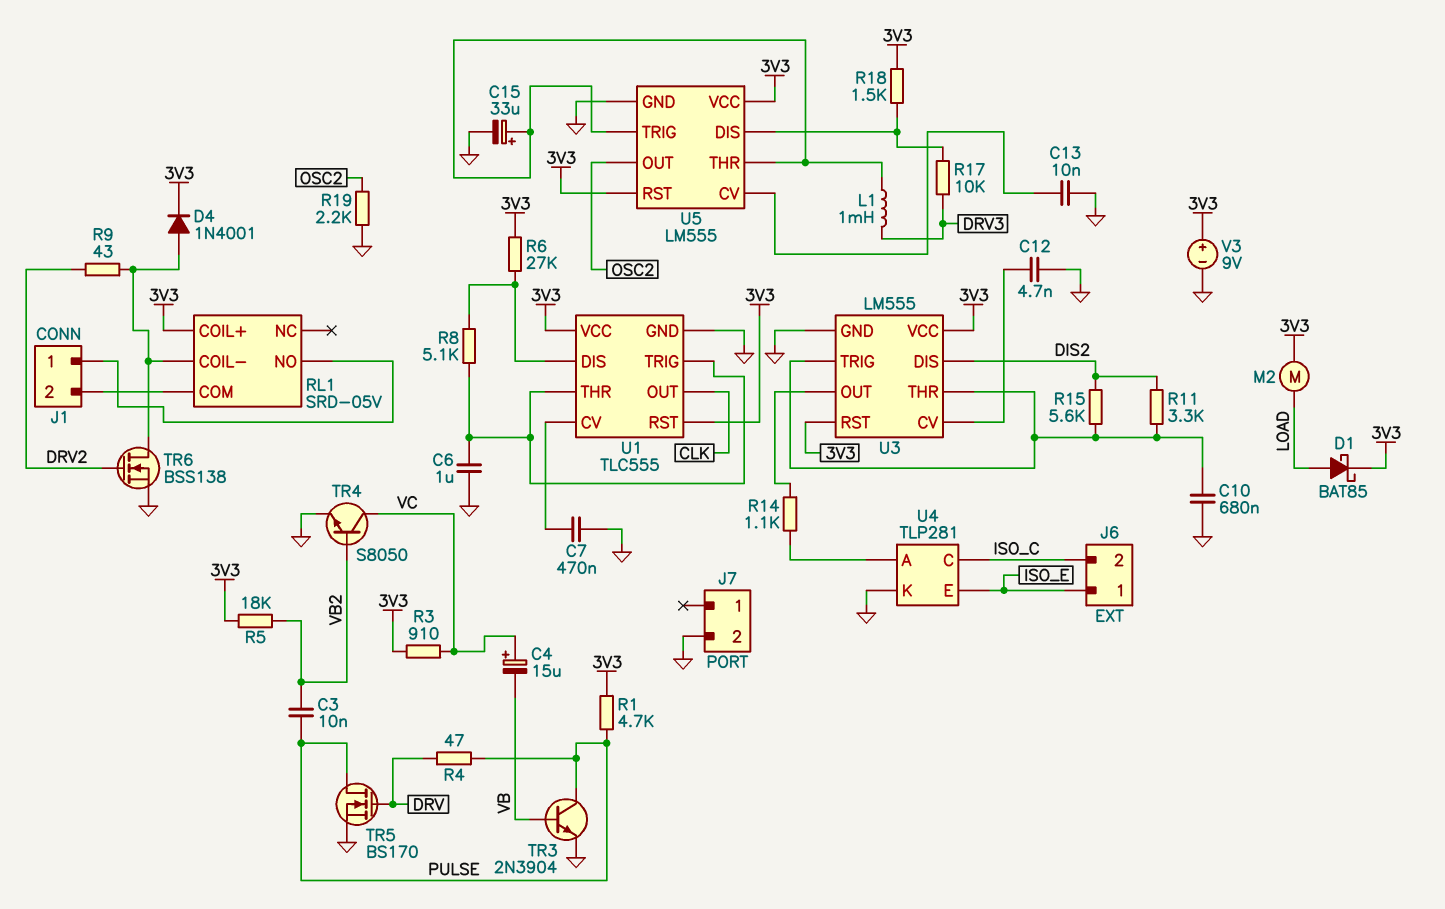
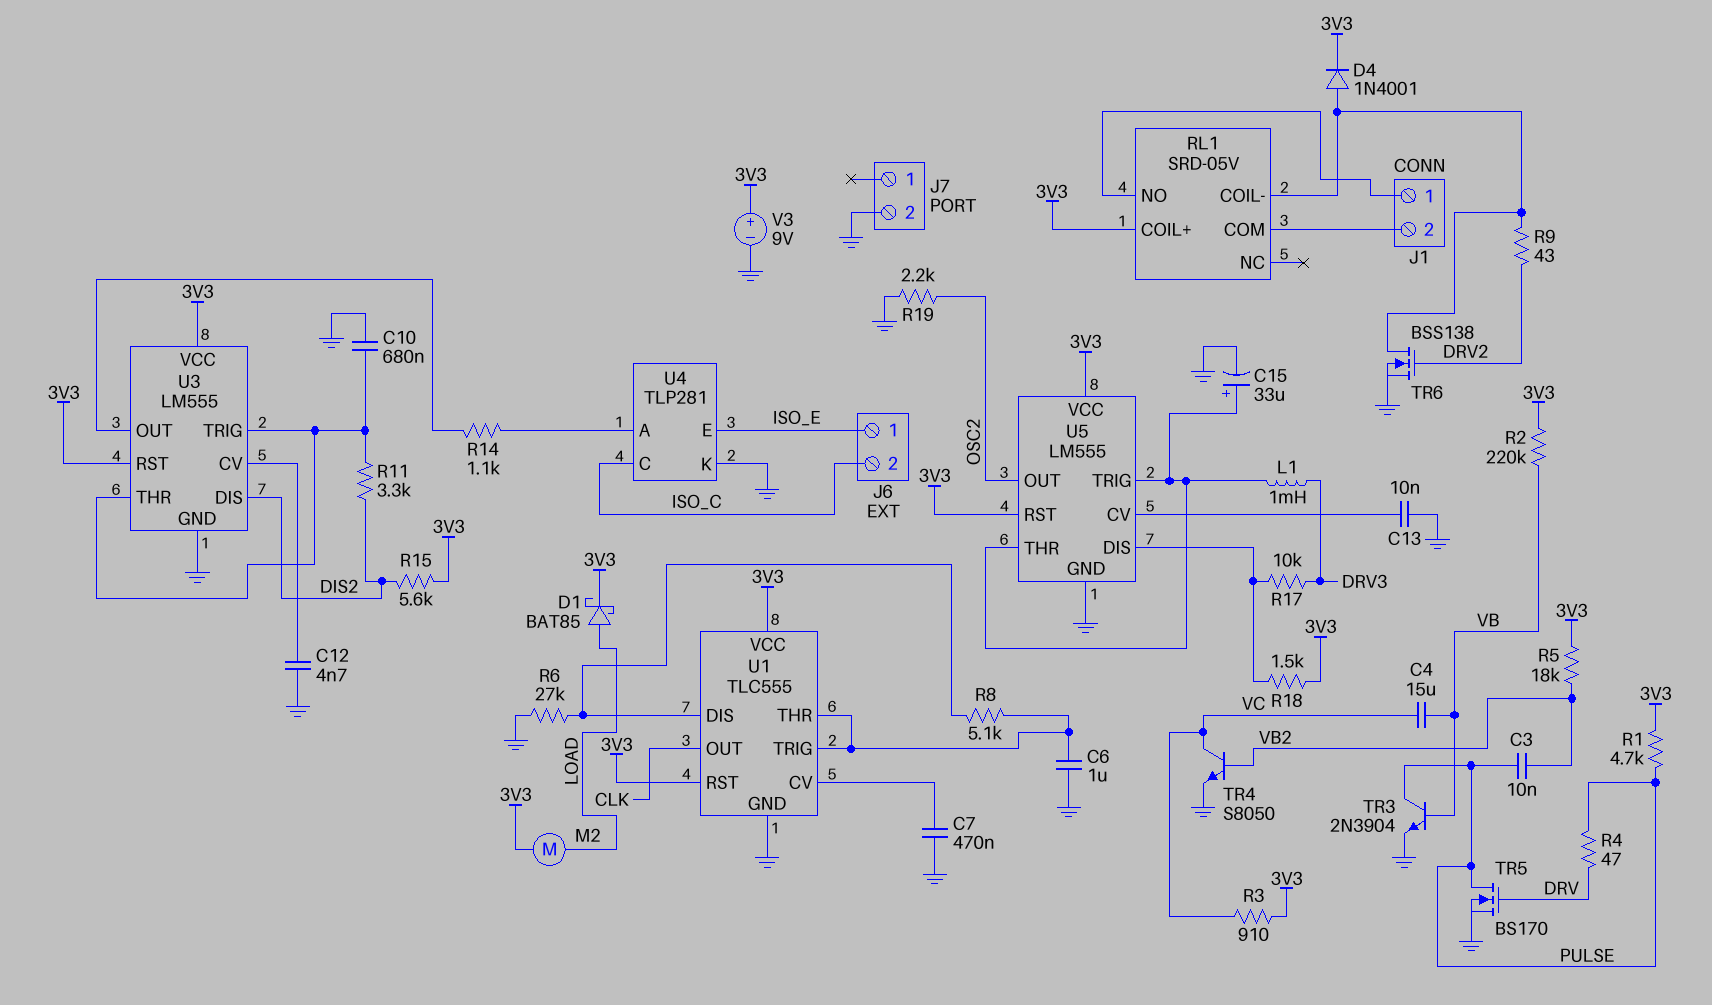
C4: 15uF (plus VC, minus VB) -> 15uF (VB, VC)
R2: none -> 220k (3V3, VB)
R6: 27k (3V3, U1/DIS) -> 27k (GND, U1/DIS)
R15: 5.6k (DIS2, U3/THR) -> 5.6k (3V3, DIS2)

